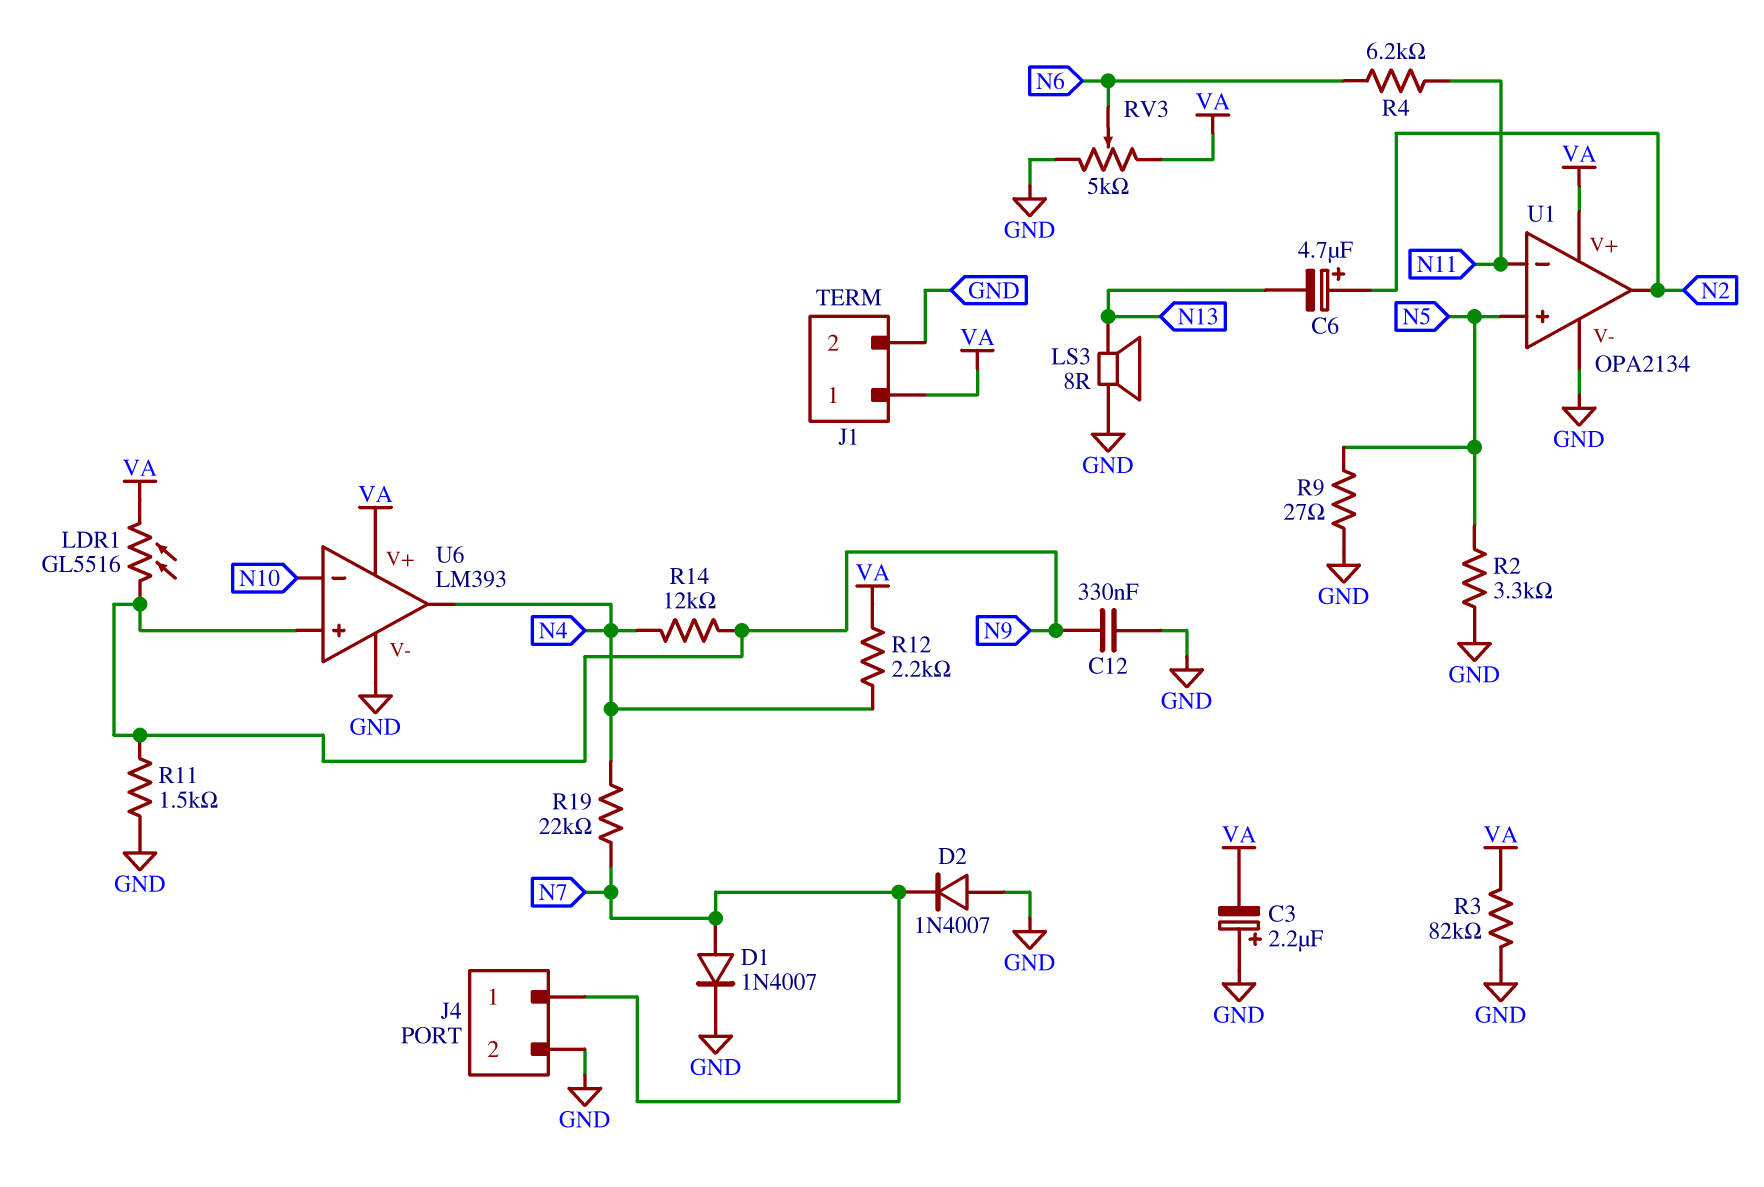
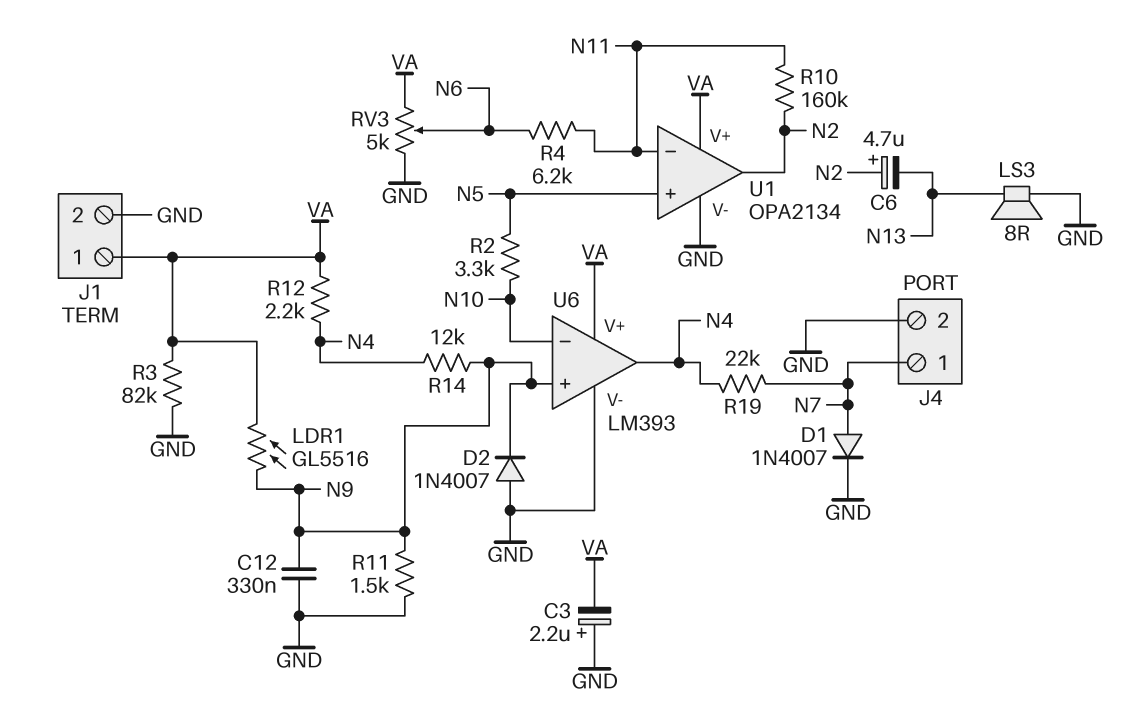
D2: diode 1N4007 (A GND, K N7) -> diode 1N4007 (A GND, K N9)
R2: 3.3k (GND, N5) -> 3.3k (N5, N10)
R9: 27 (GND, N5) -> none
R10: none -> 160k (N2, N11)

